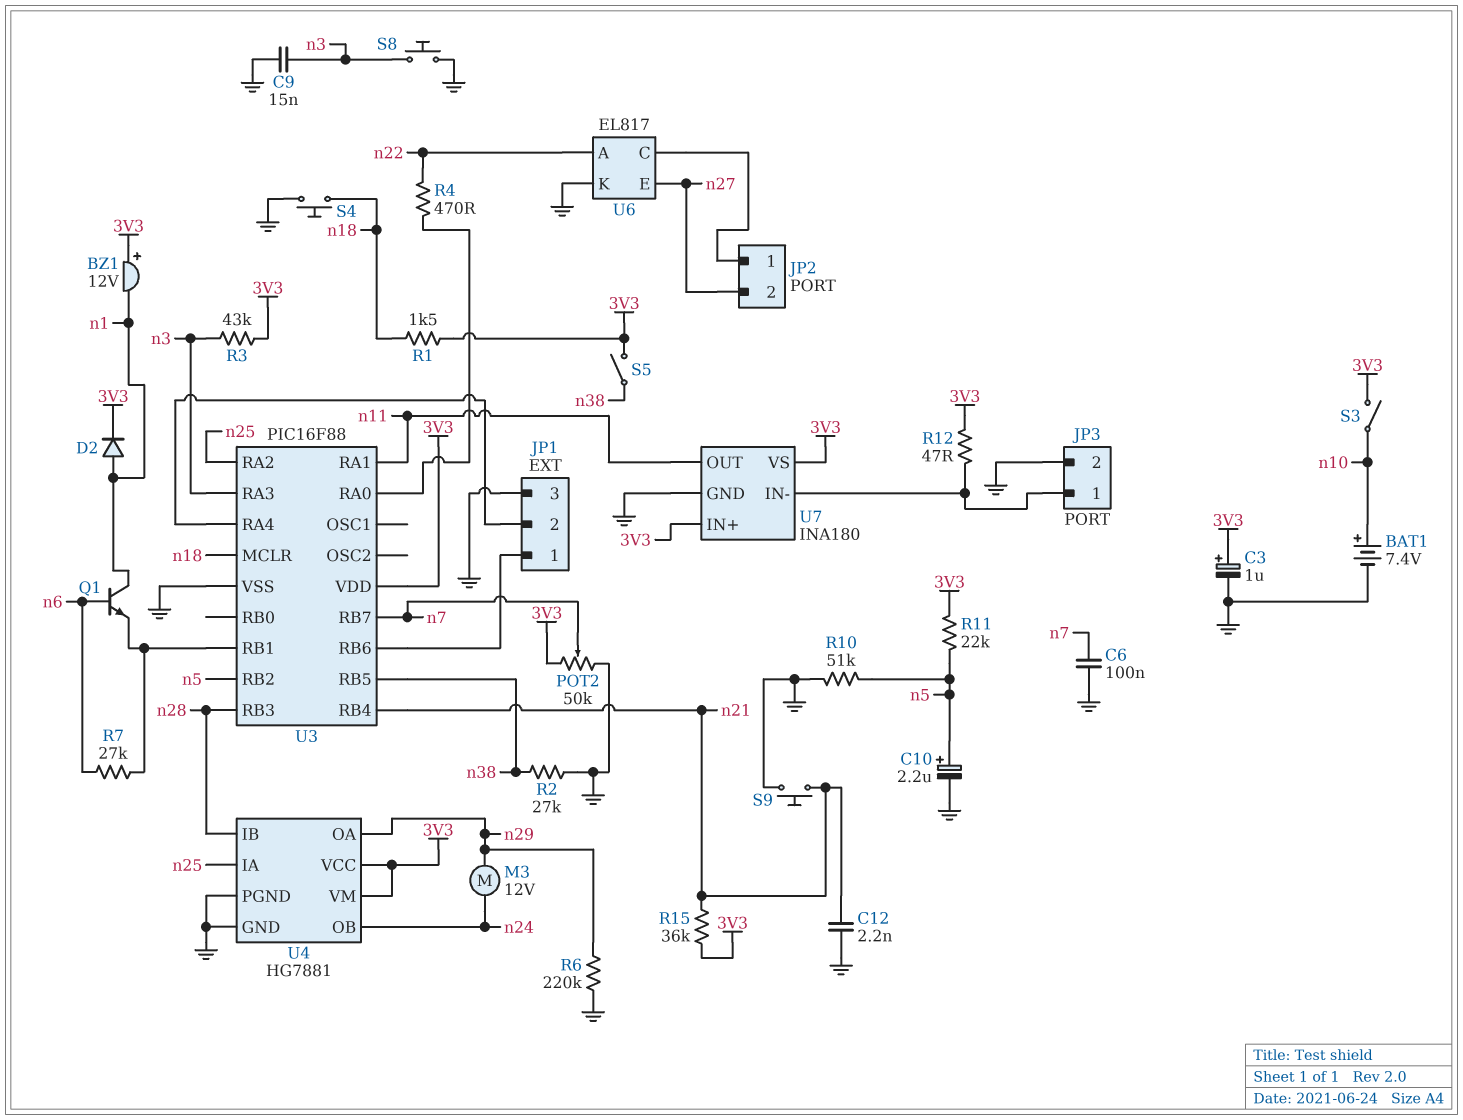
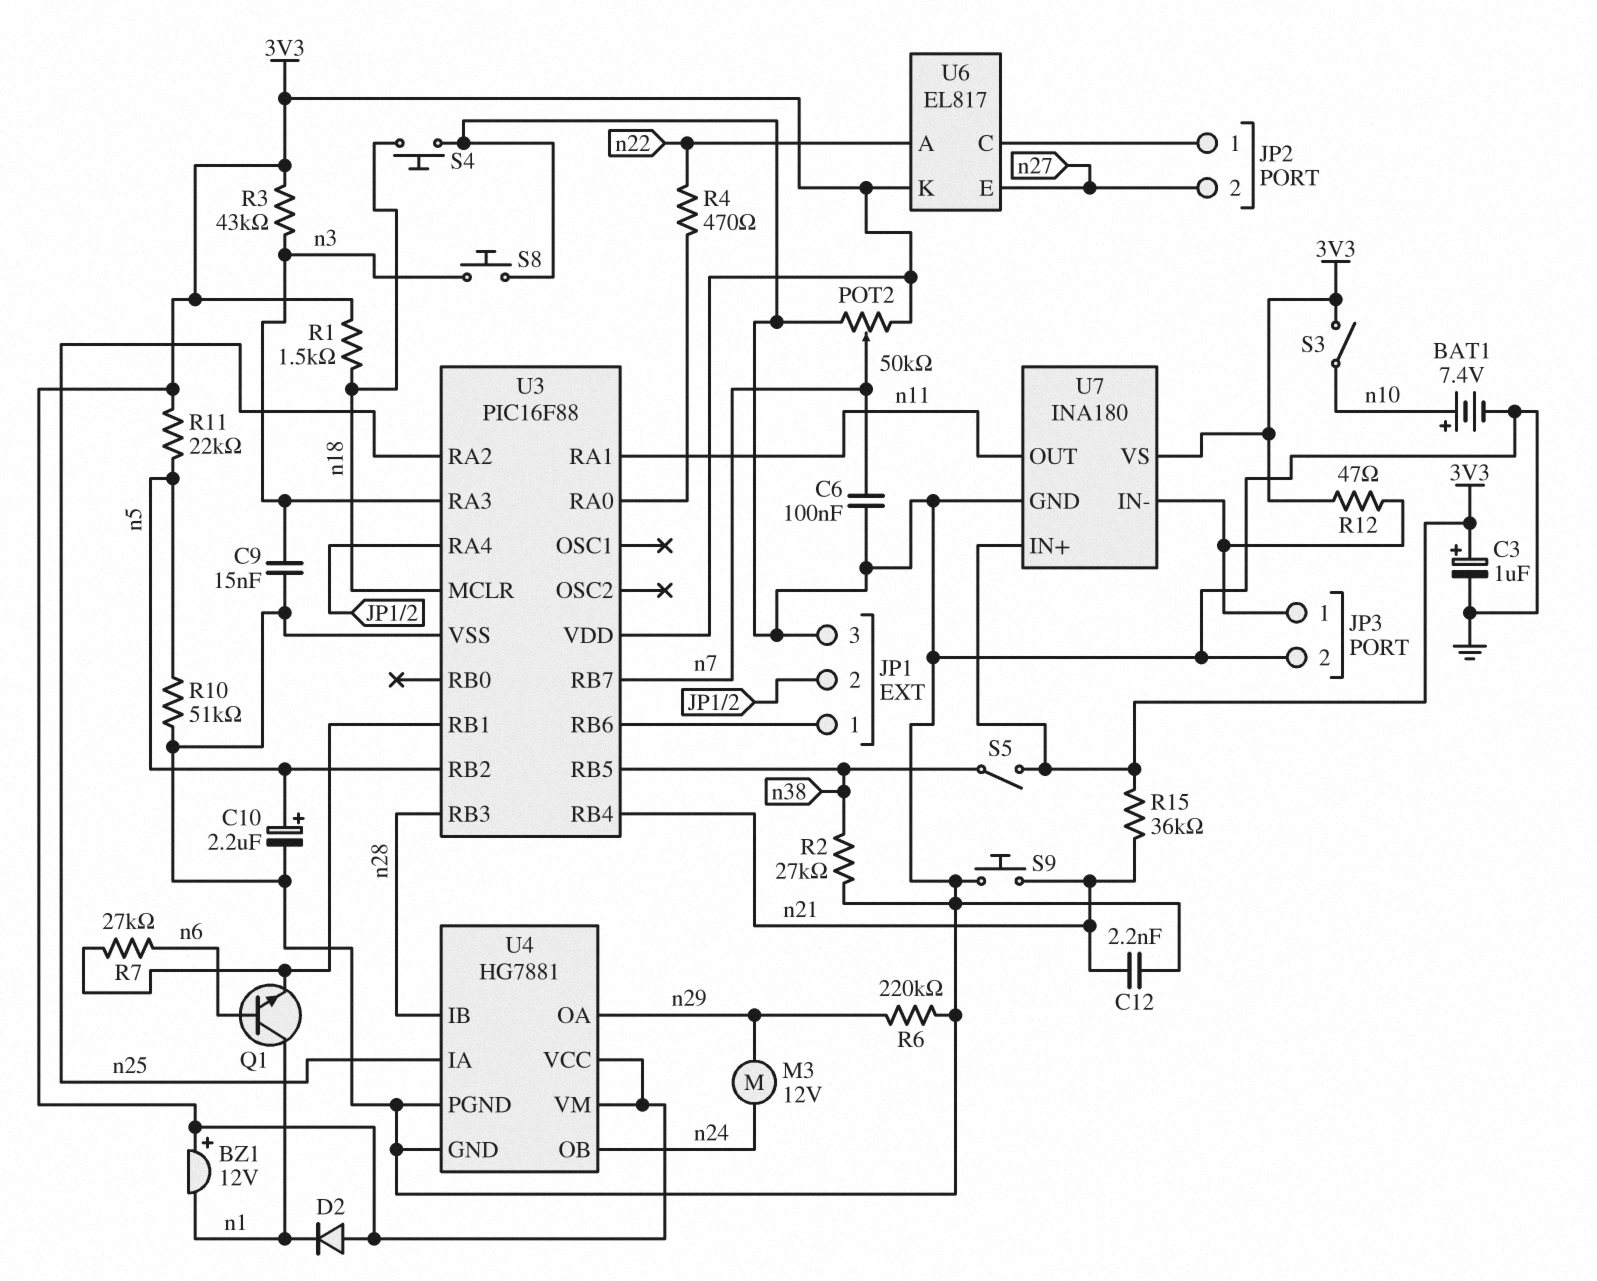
D2: diode (A n1, K 3V3) -> diode (A 3V3, K n1)
U6 pin K: GND -> 3V3

